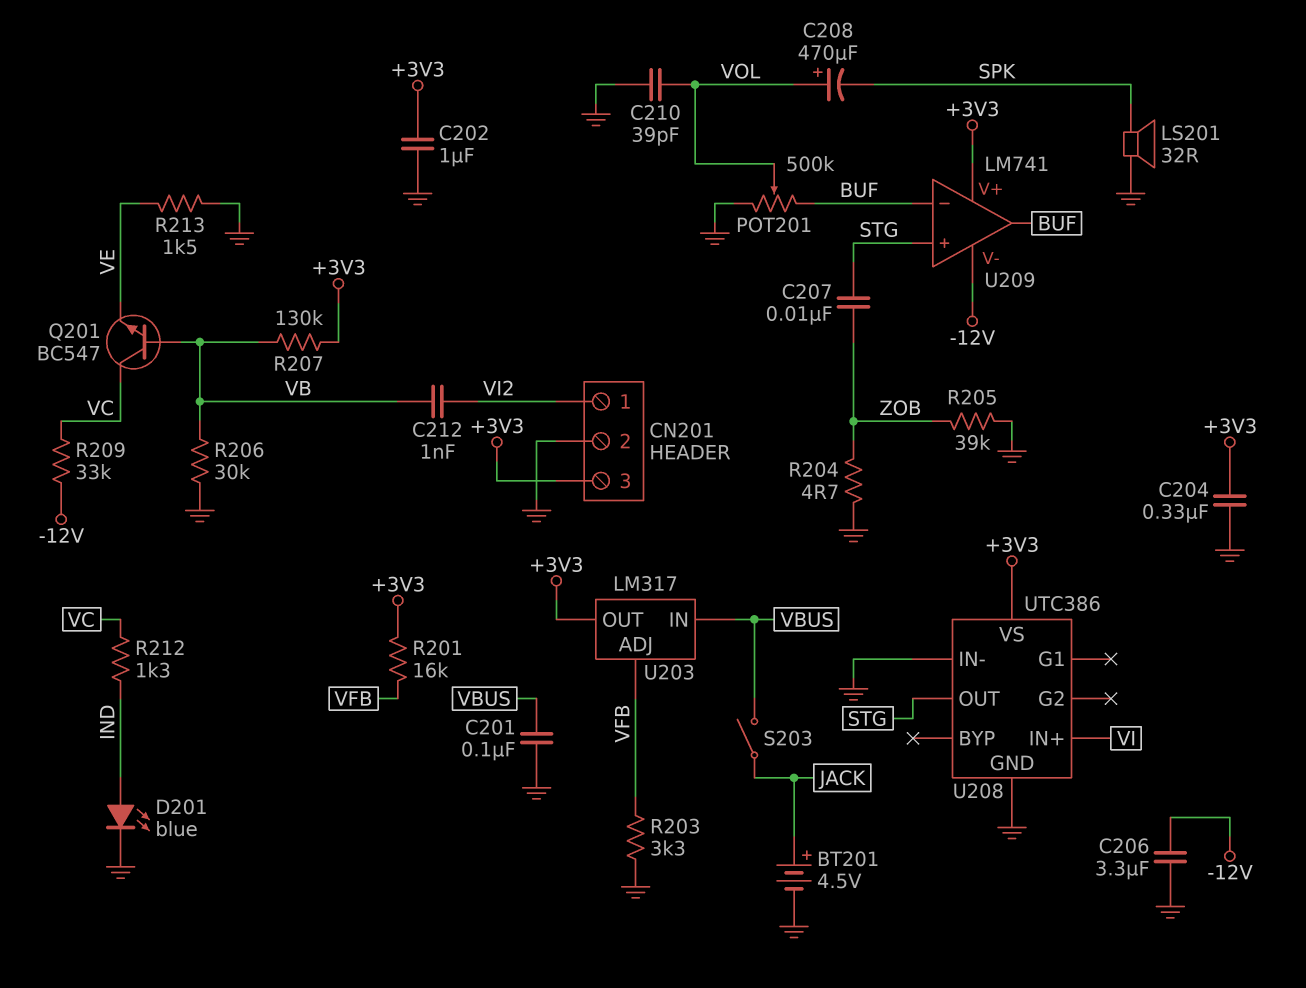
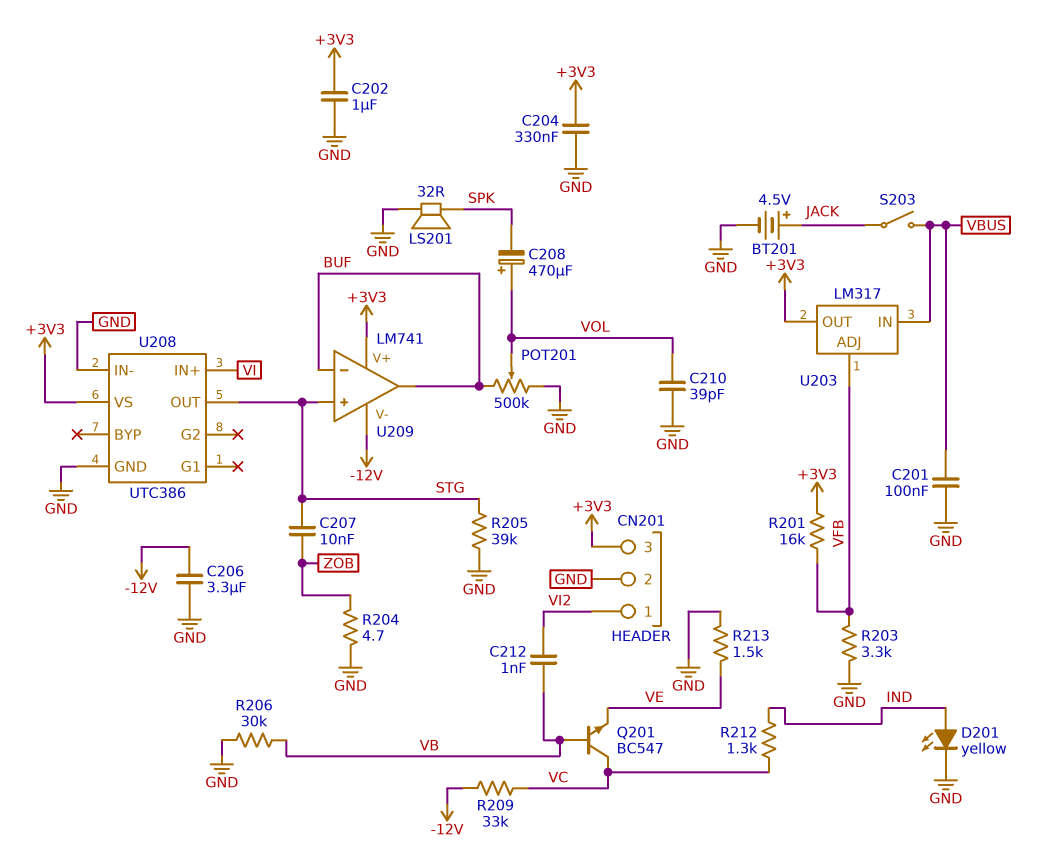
D201: LED blue (A IND, K GND) -> LED yellow (A IND, K GND)
R205: 39k (GND, ZOB) -> 39k (GND, STG)
R207: 130k (+3V3, VB) -> none

